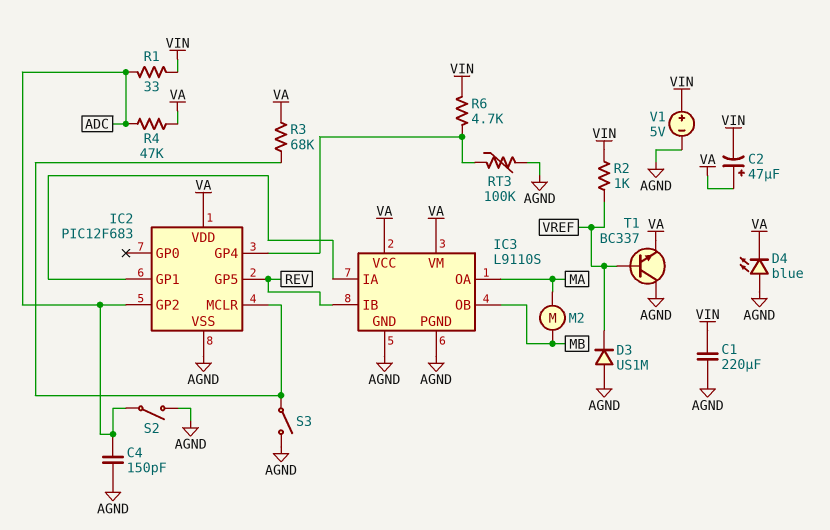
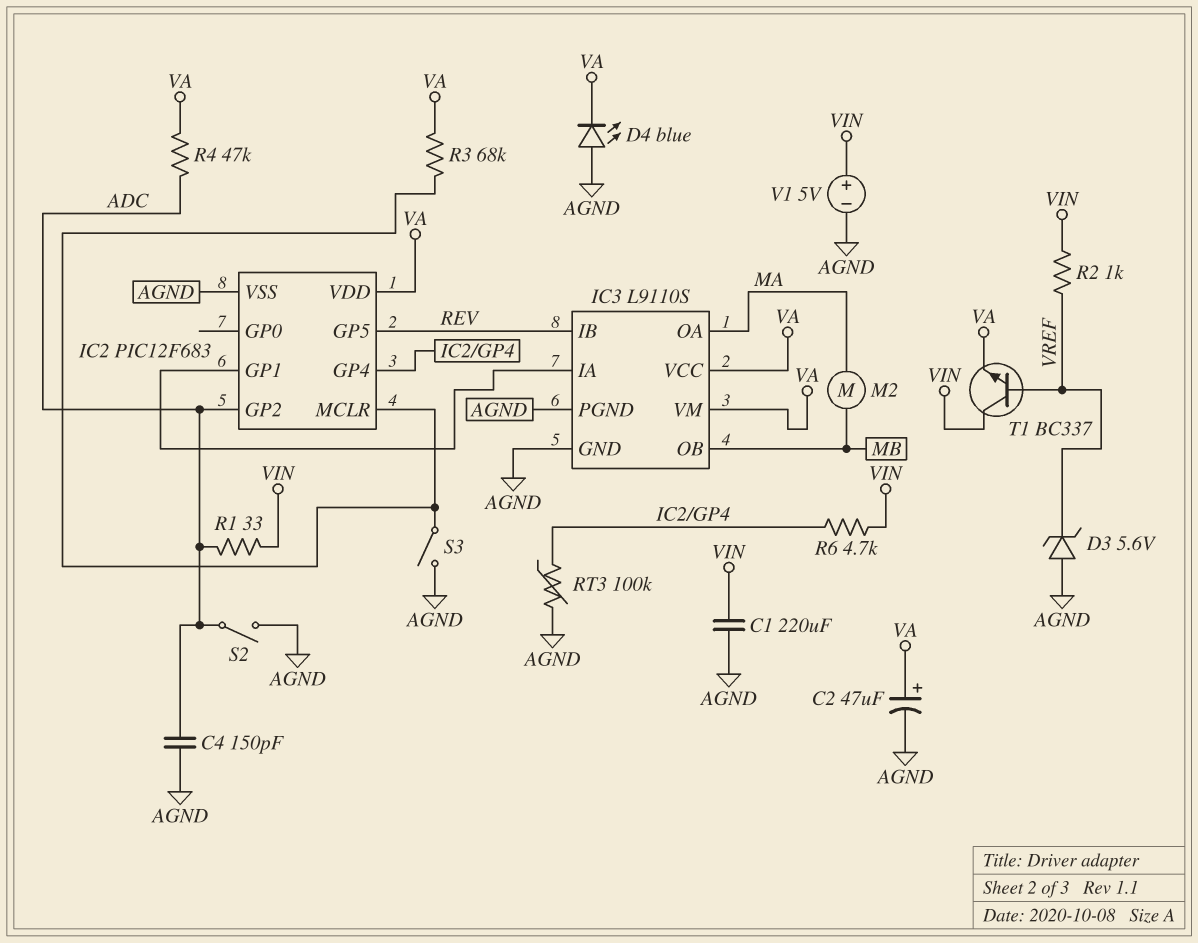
C2: 47uF (plus VA, minus VIN) -> 47uF (plus VA, minus AGND)
D3: diode US1M (A AGND, K VREF) -> zener 5.6V (A AGND, K VREF)
T1: NPN BC337 (B VREF, C AGND, E VA) -> NPN BC337 (B VREF, C VIN, E VA)

